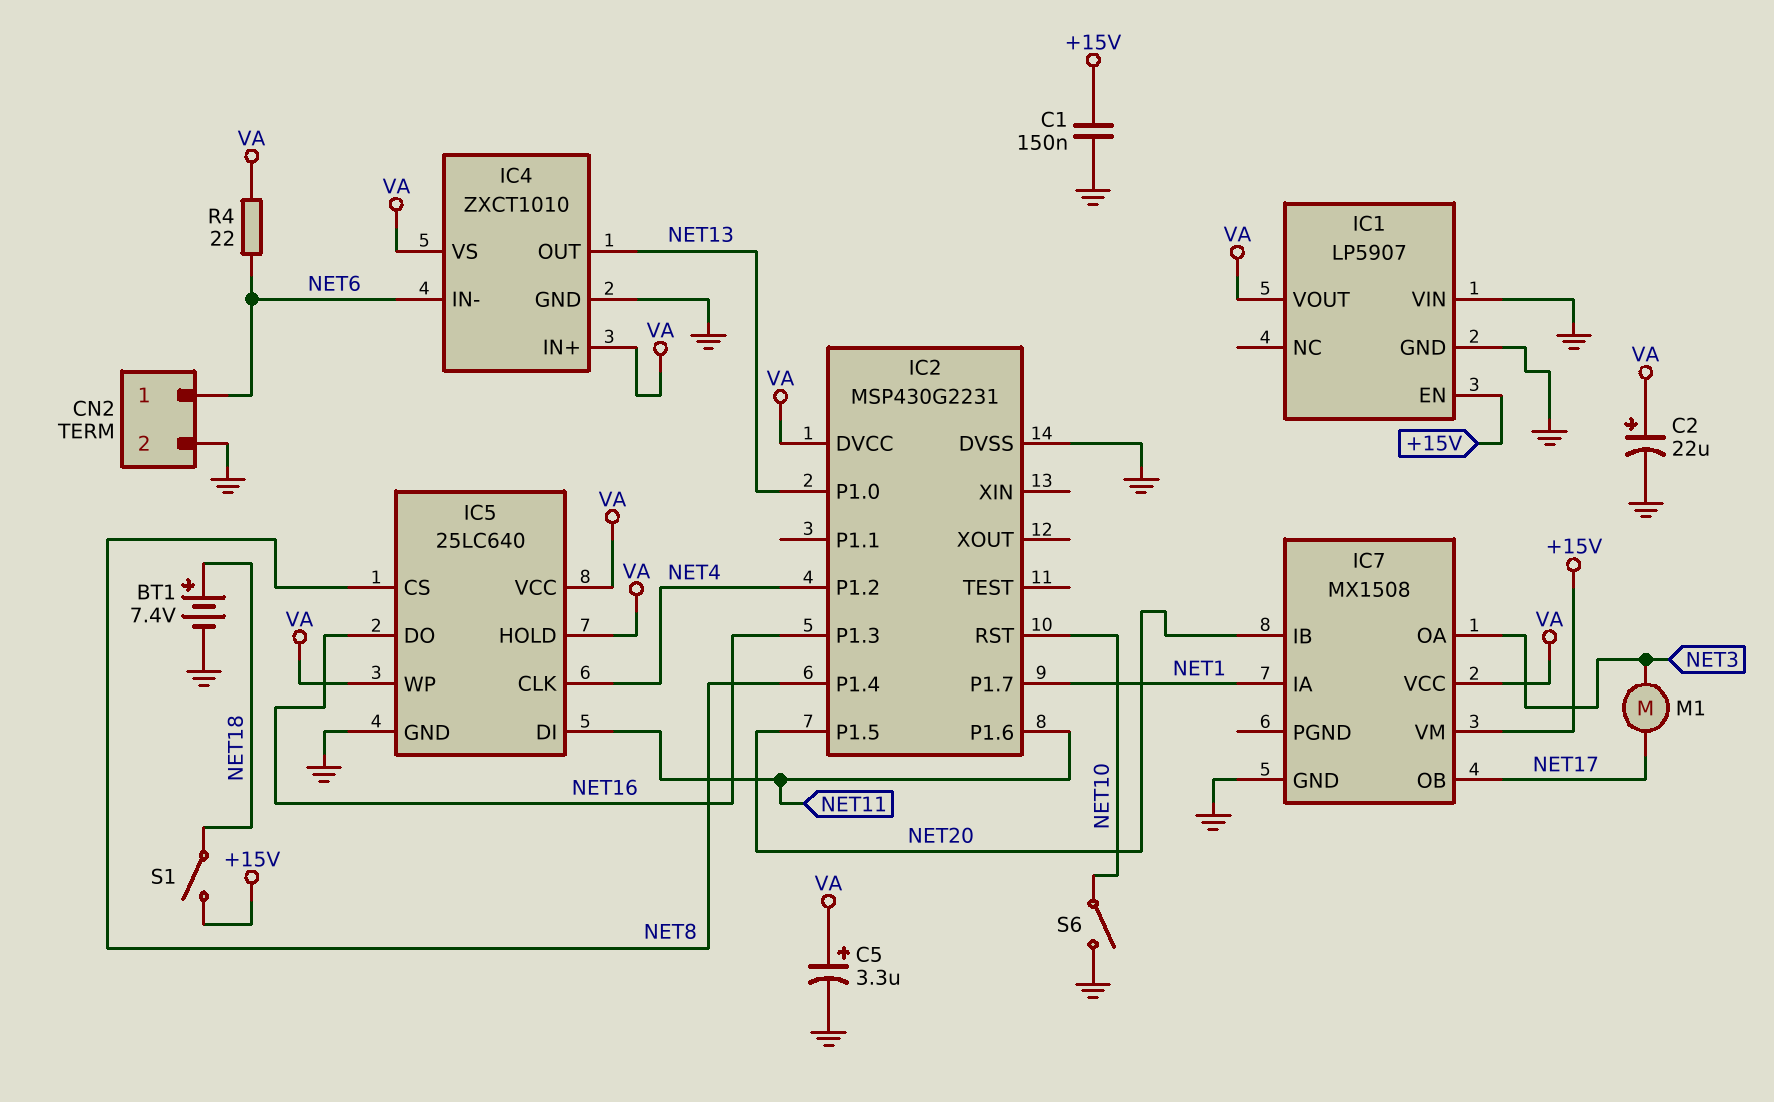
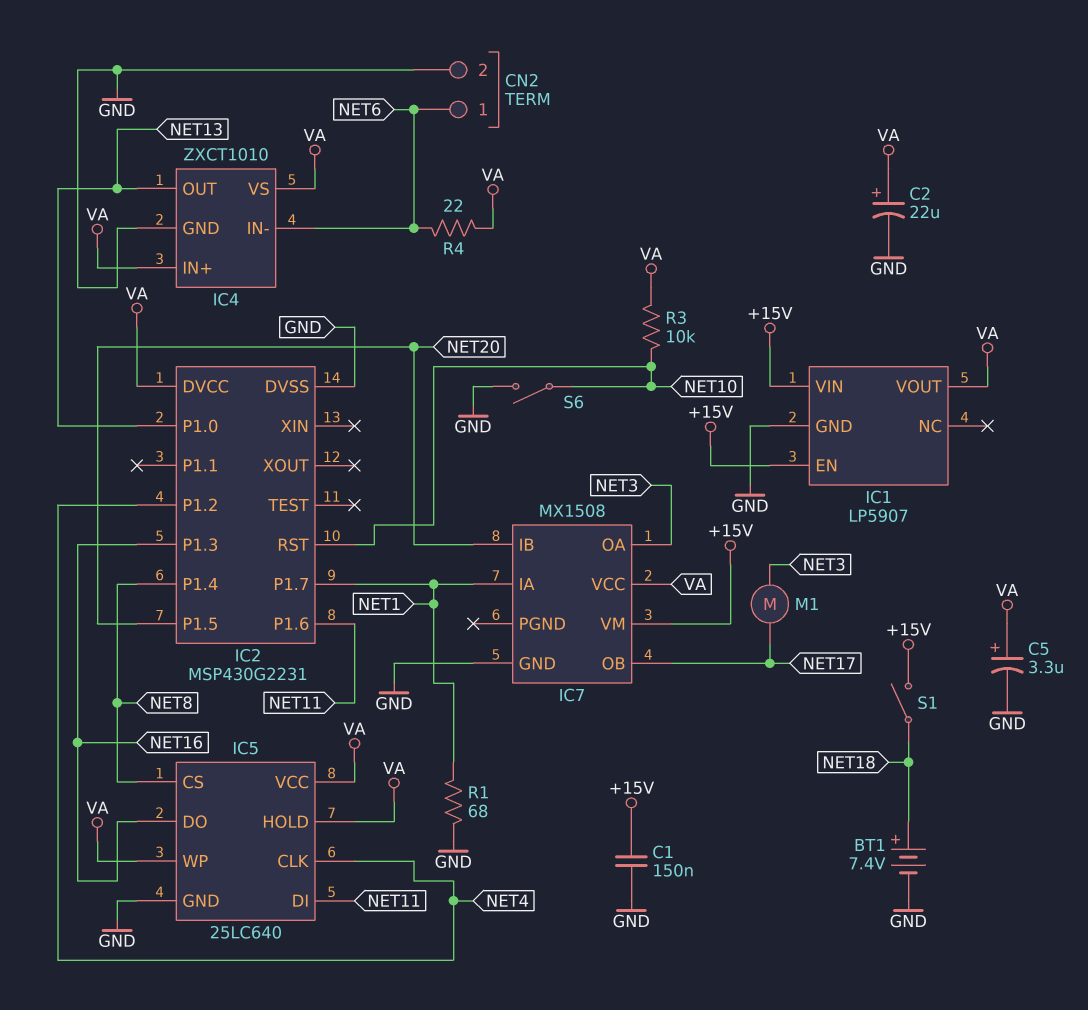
IC1 pin VIN: GND -> +15V
R1: none -> 68 (GND, NET1)
R3: none -> 10k (NET10, VA)

